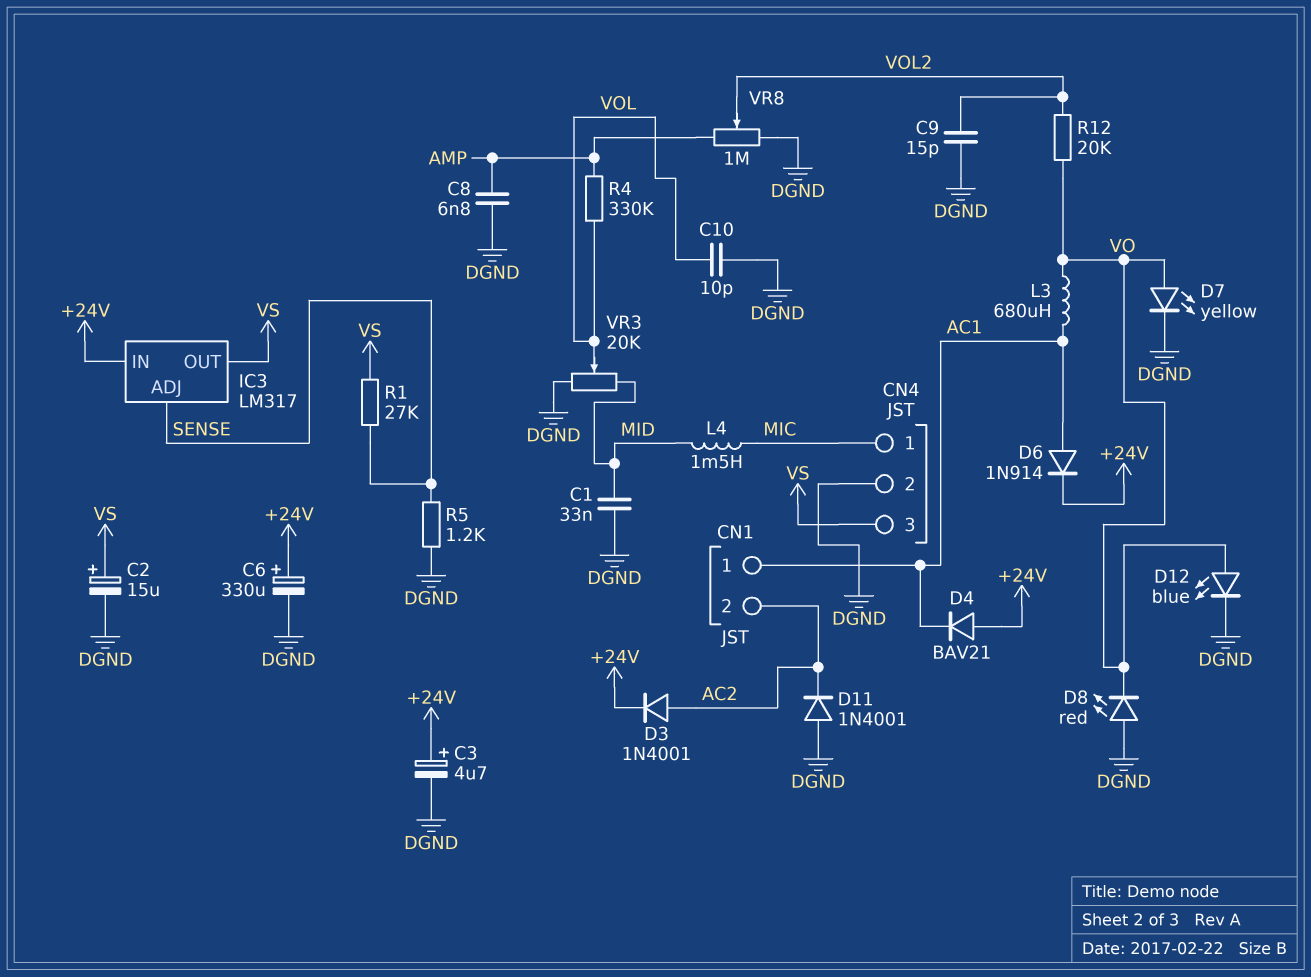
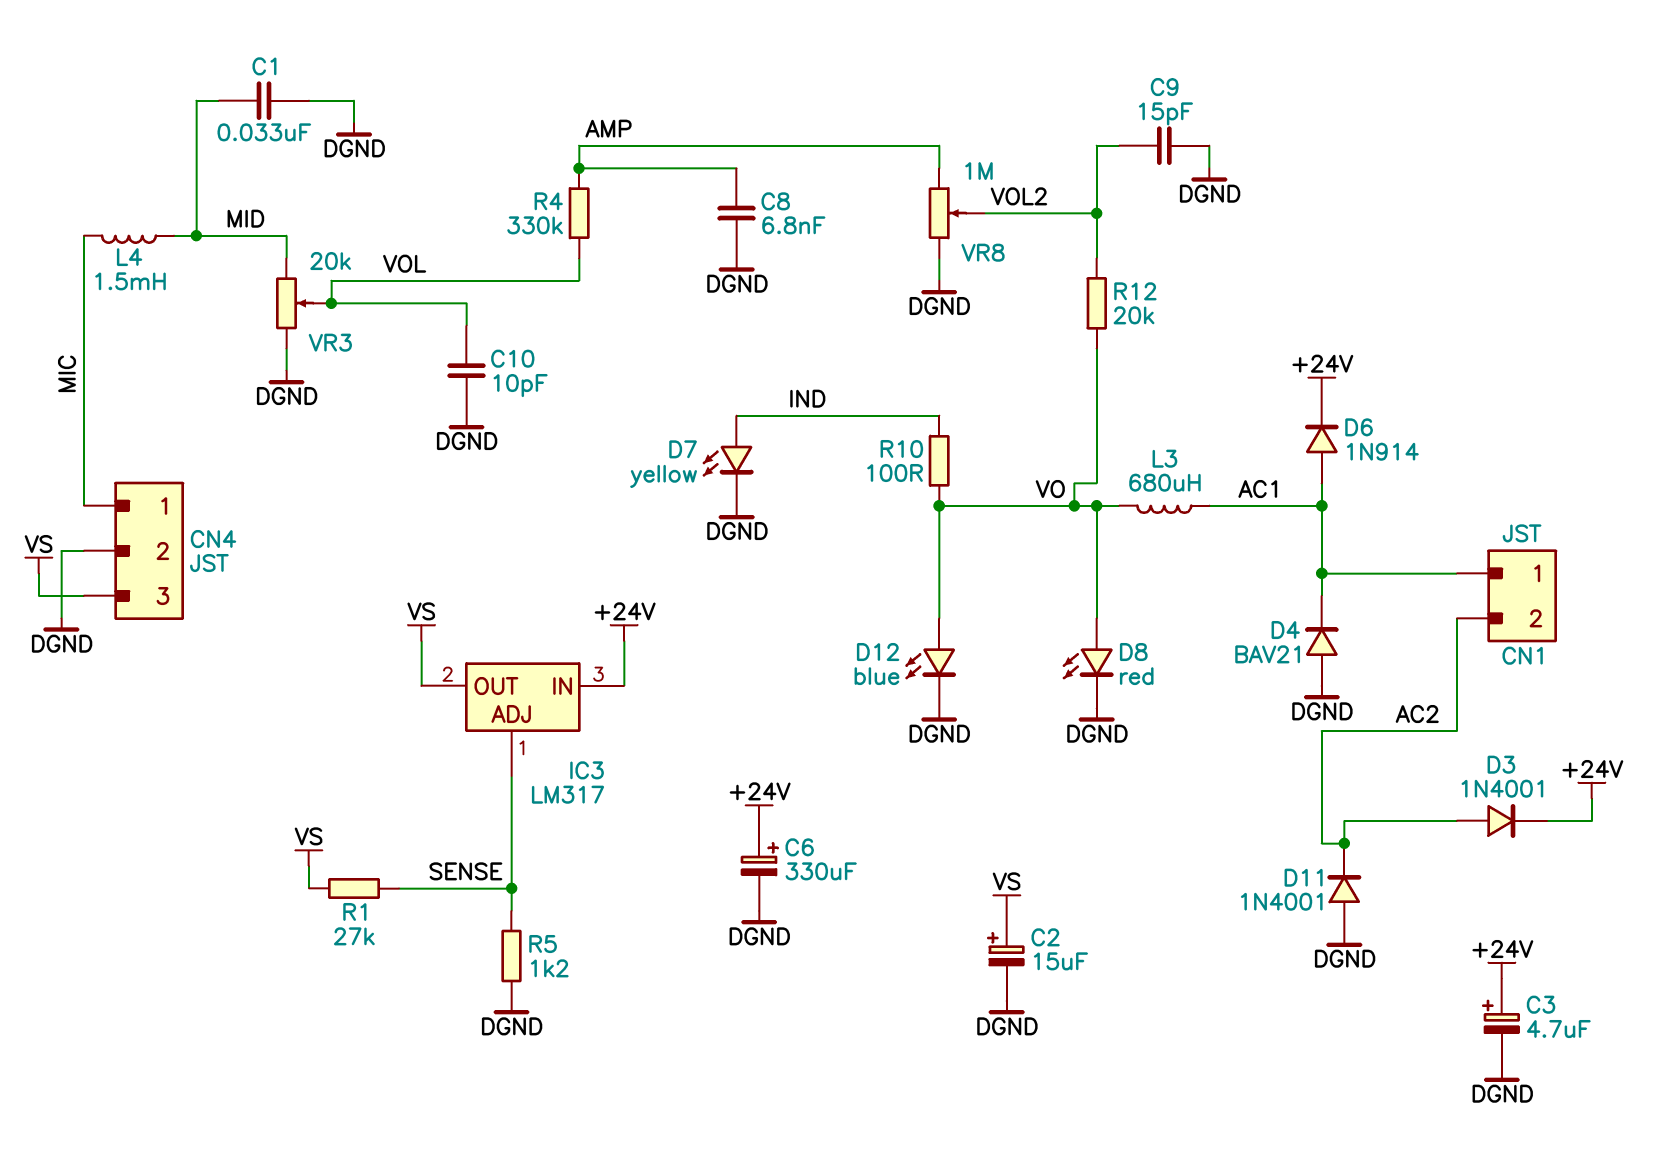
D4: diode BAV21 (A +24V, K AC1) -> diode BAV21 (A DGND, K AC1)
D7: LED yellow (A VO, K DGND) -> LED yellow (A IND, K DGND)
D8: LED red (A DGND, K VO) -> LED red (A VO, K DGND)
R10: none -> 100 (IND, VO)

